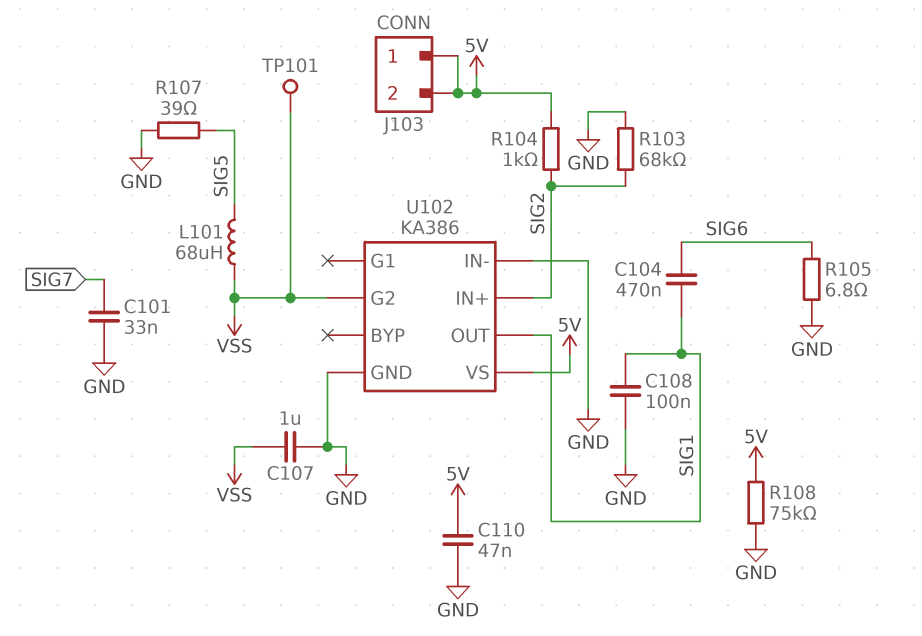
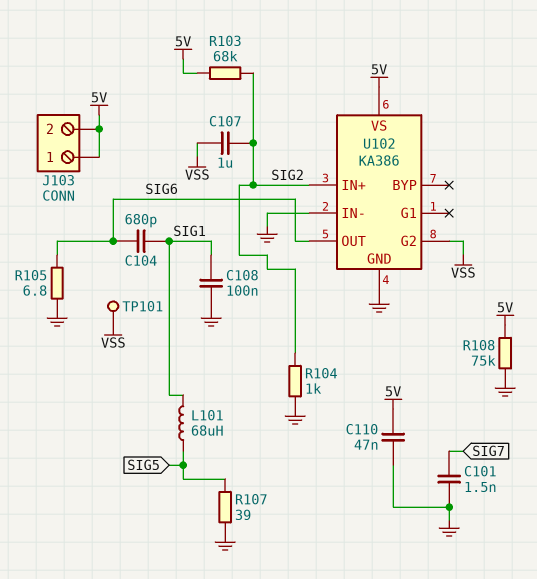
C101: 33nF (GND, SIG7) -> 1.5nF (GND, SIG7)
C104: 470nF (SIG1, SIG6) -> 680pF (SIG1, SIG6)
C107: 1uF (GND, VSS) -> 1uF (SIG2, VSS)
L101: 68uH (SIG5, VSS) -> 68uH (SIG1, SIG5)
R103: 68k (GND, SIG2) -> 68k (5V, SIG2)
R104: 1k (5V, SIG2) -> 1k (GND, SIG2)
U102 pin OUT: SIG1 -> SIG6

